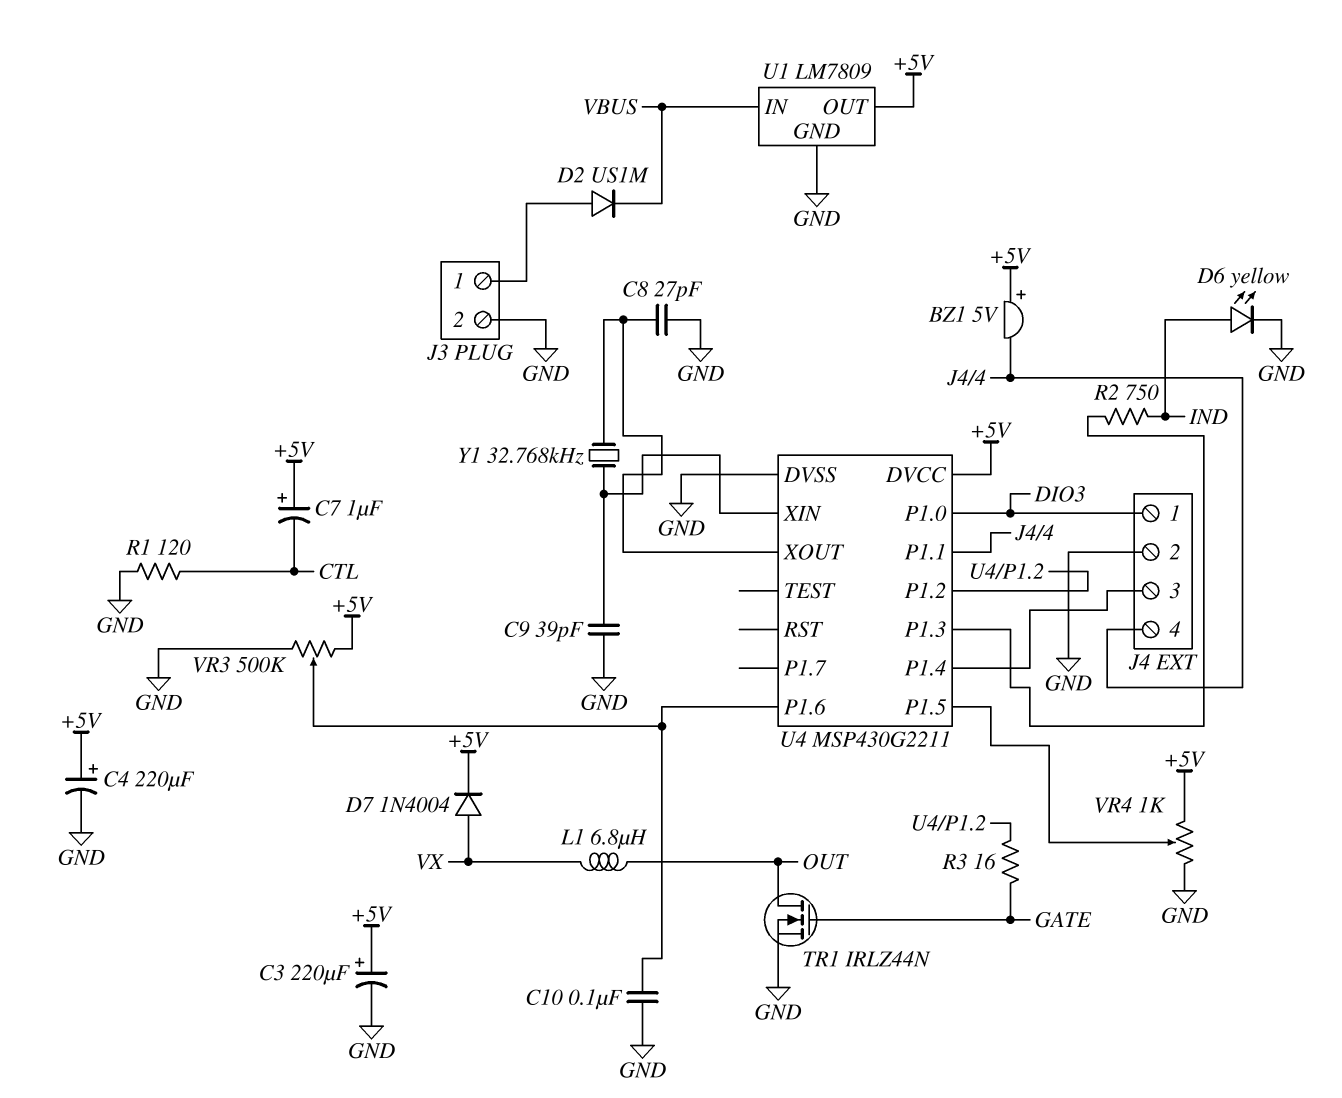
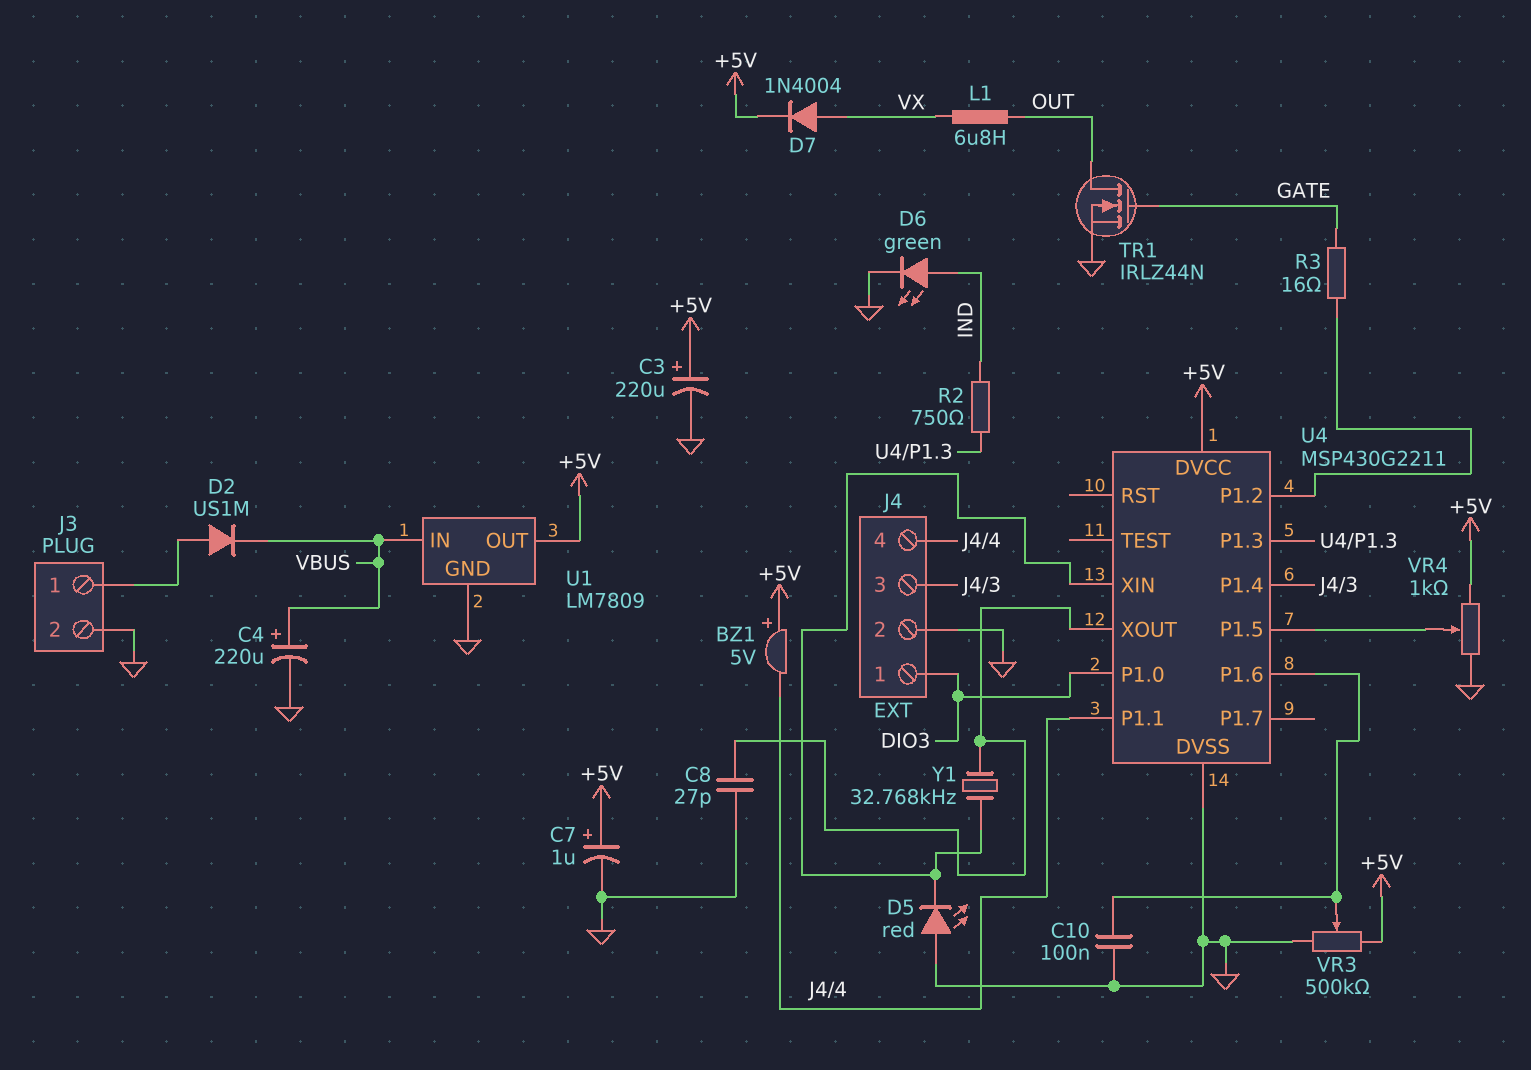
C4: 220uF (plus +5V, minus GND) -> 220uF (plus VBUS, minus GND)
C7: 1uF (plus +5V, minus CTL) -> 1uF (plus +5V, minus GND)
C9: 39pF (GND, U4/XIN) -> none
D5: none -> LED red (A GND, K U4/XIN)
D6: LED yellow (A IND, K GND) -> LED green (A IND, K GND)
R1: 120 (CTL, GND) -> none

